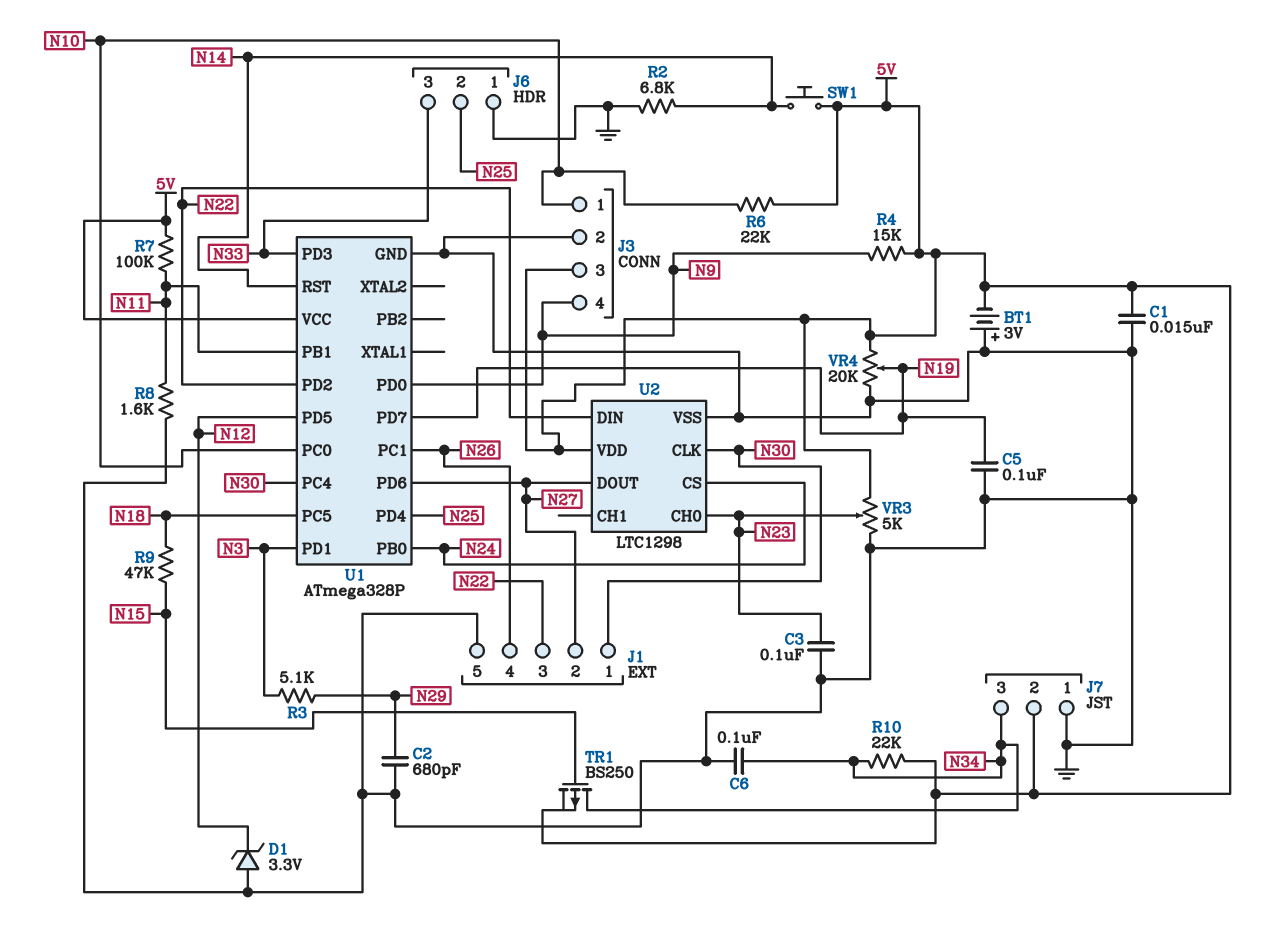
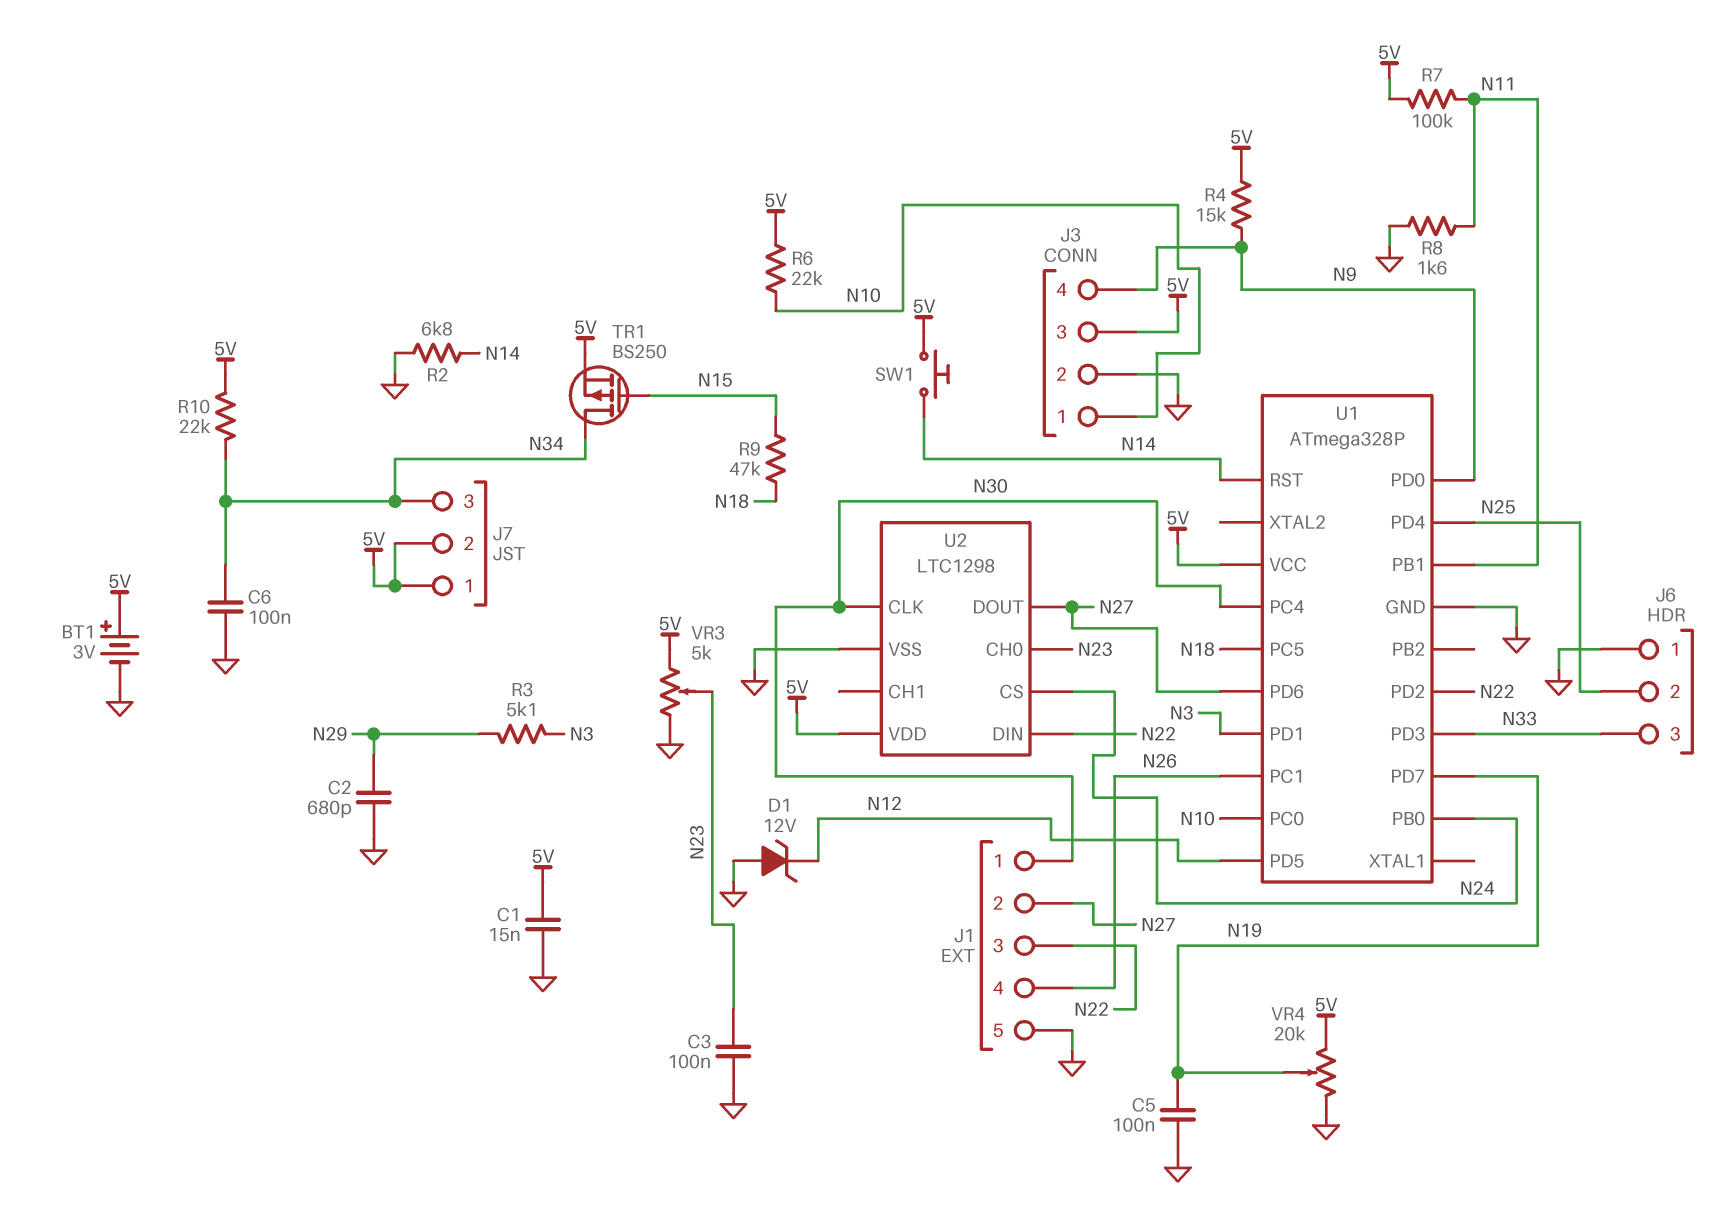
BT1: 3V (plus GND, minus 5V) -> 3V (plus 5V, minus GND)
D1: zener 3.3V (A GND, K N12) -> zener 12V (A GND, K N12)
J7 pin 1: GND -> 5V

